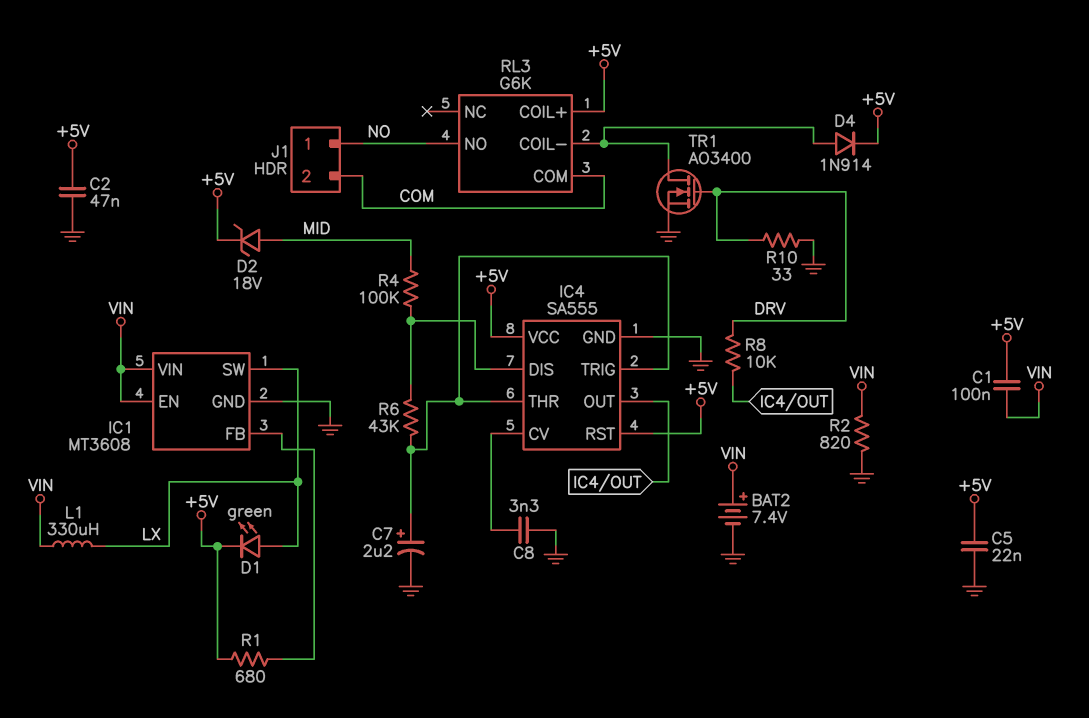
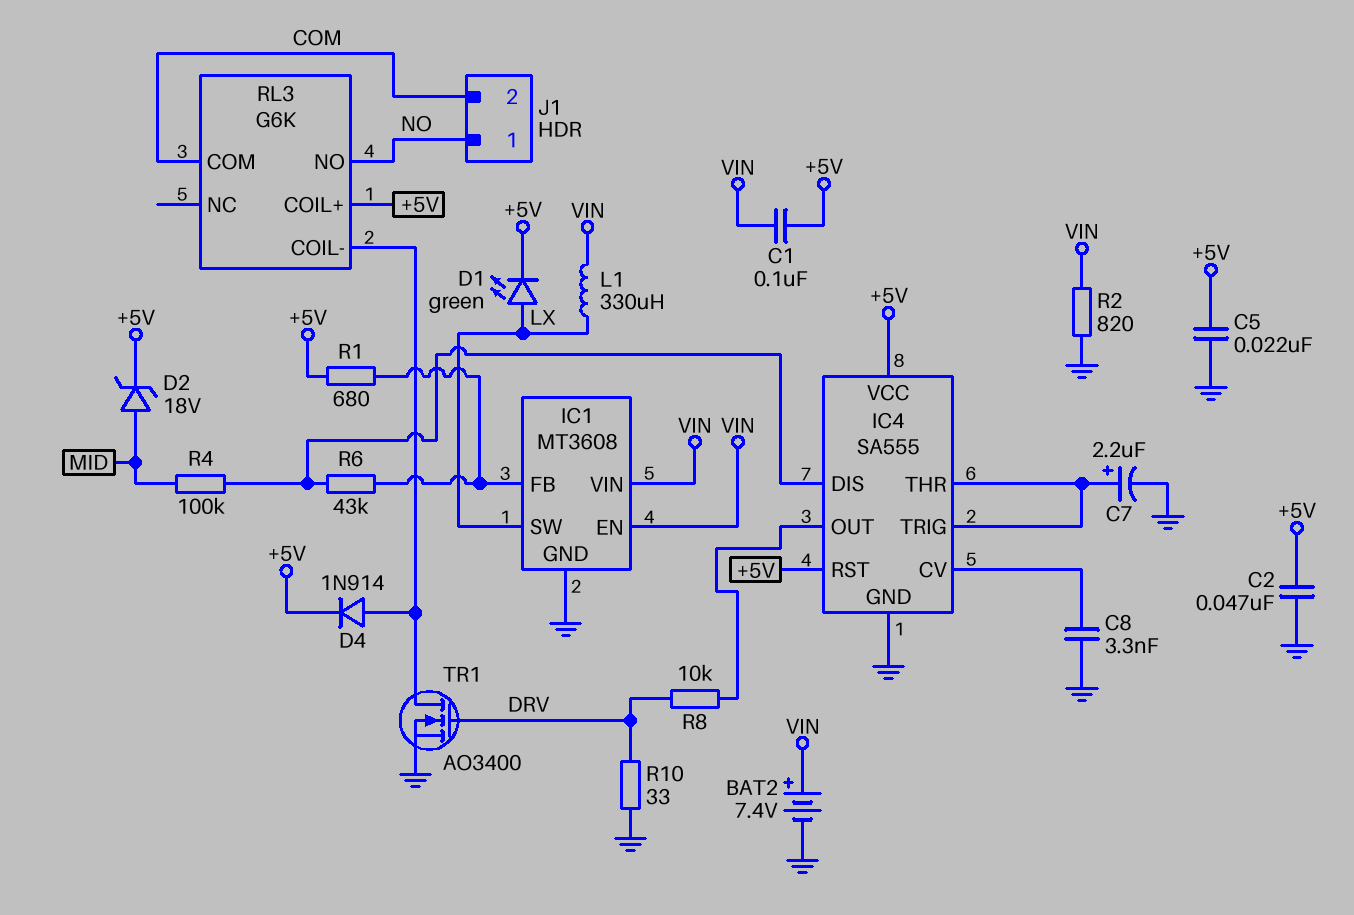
R6: 43k (IC4/DIS, IC4/THR) -> 43k (IC1/FB, IC4/DIS)

